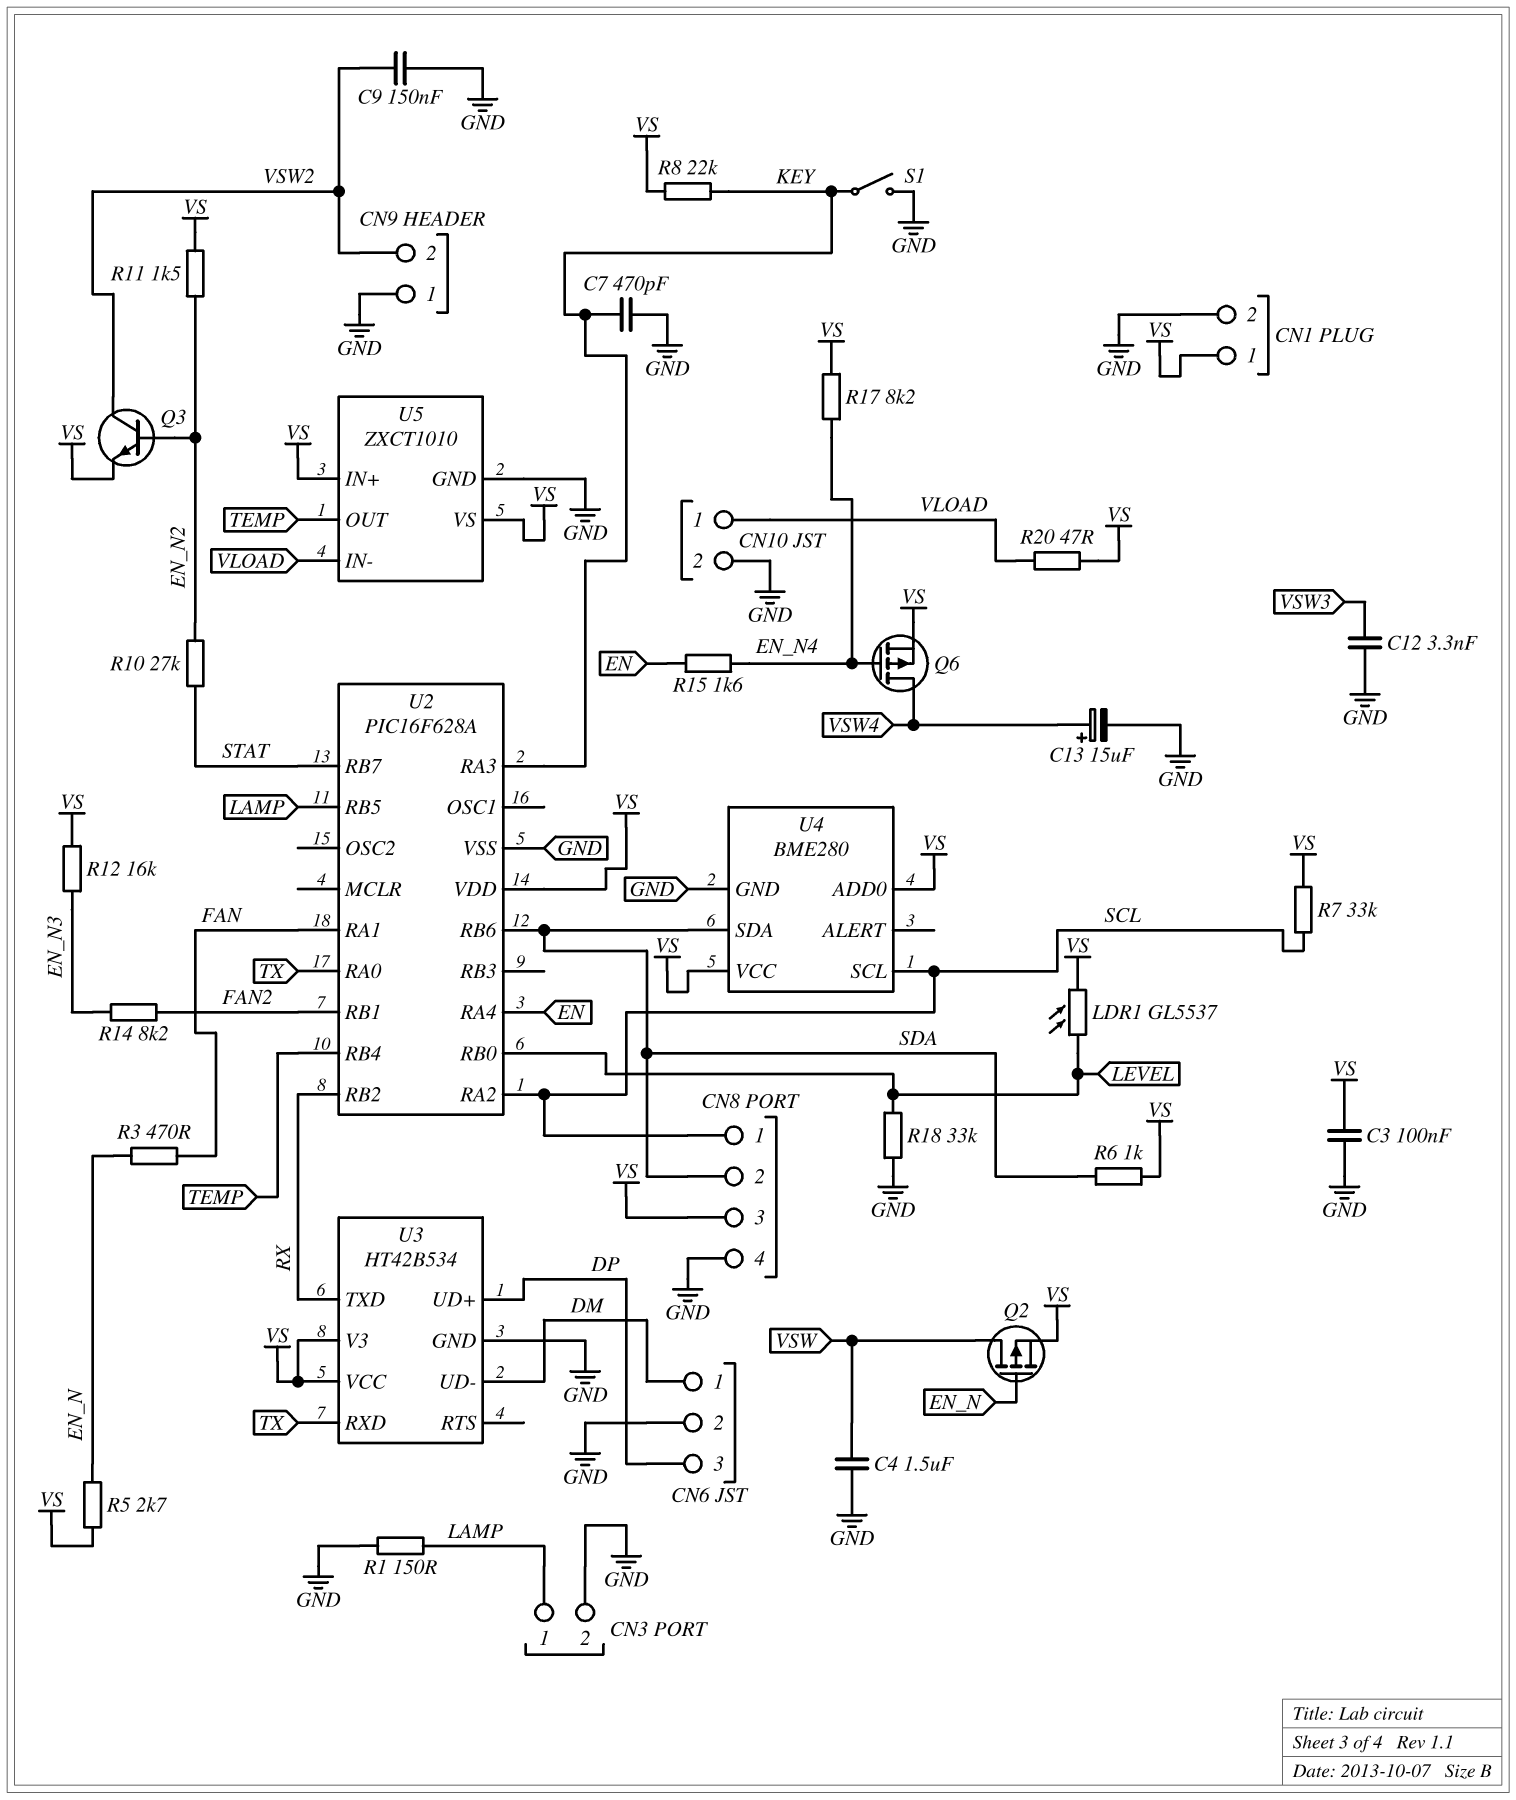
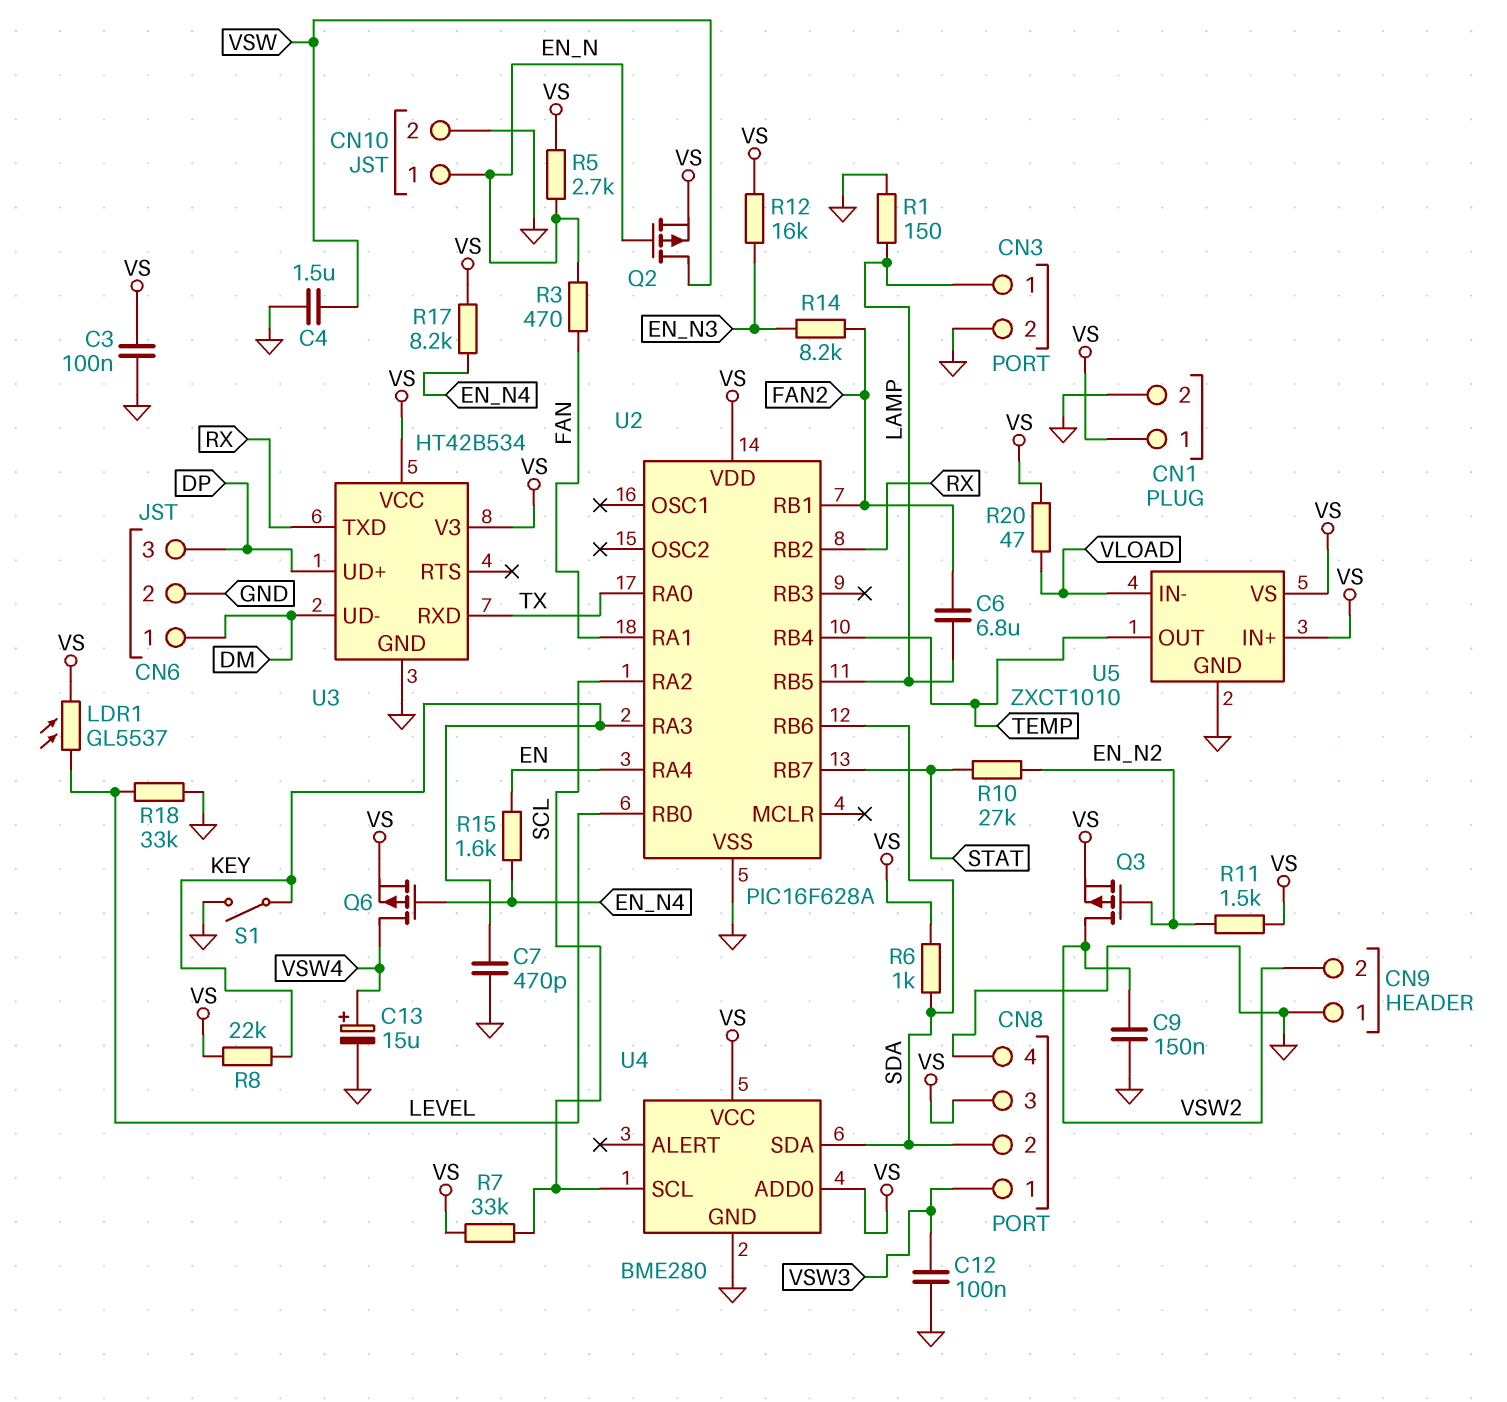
C6: none -> 6.8uF (FAN2, LAMP)
C12: 3.3nF (GND, VSW3) -> 100nF (GND, VSW3)
CN8 pin 1: SCL -> VSW3
CN10 pin 1: VLOAD -> EN_N
Q3: NPN (B EN_N2, C VSW2, E VS) -> PMOS (G EN_N2, D VSW2, S VS)

